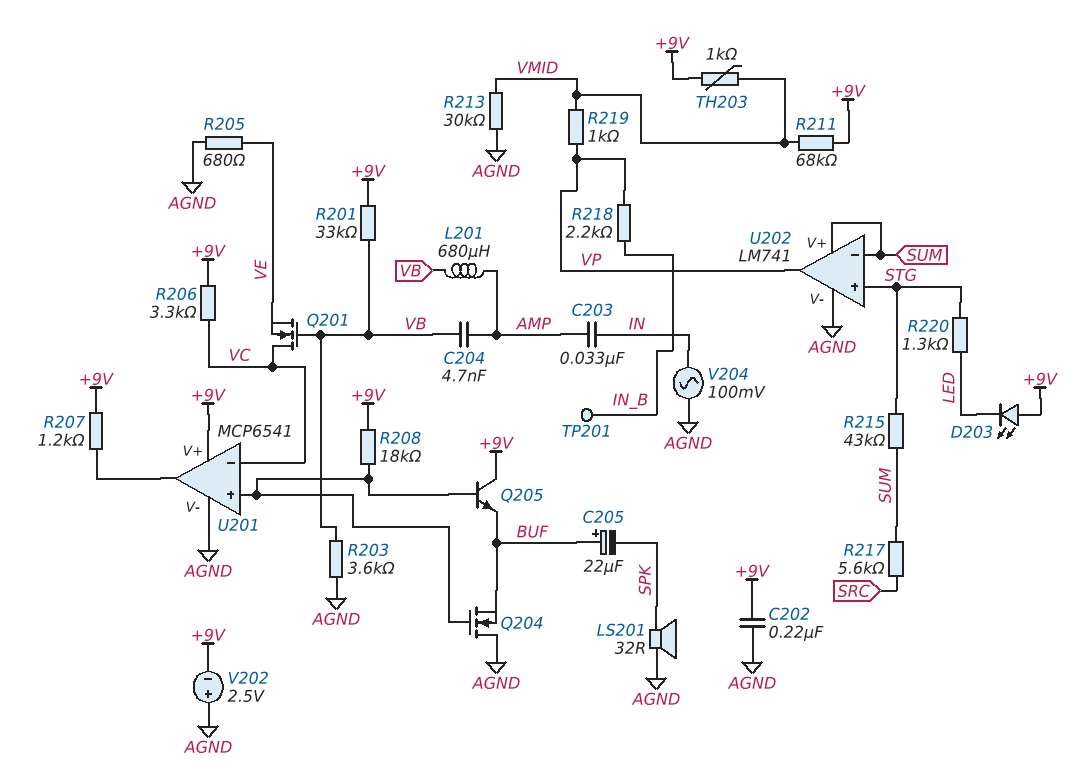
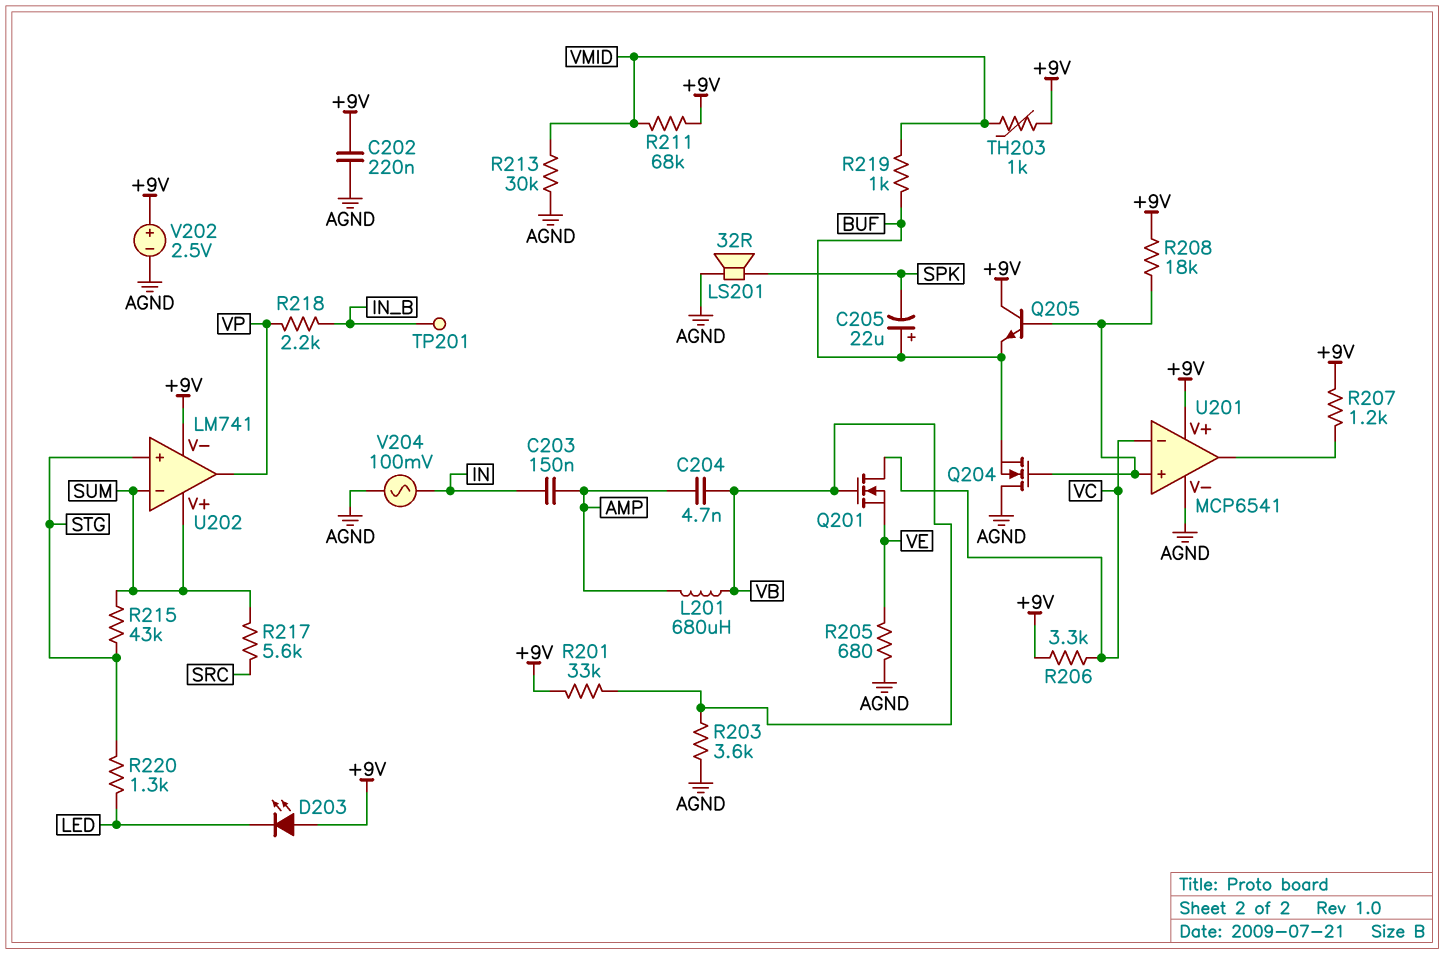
C203: 33nF (AMP, IN) -> 150nF (AMP, IN)
R219: 1k (VMID, VP) -> 1k (BUF, VMID)
U202 pin V-: AGND -> +9V
V202: 2.5V (plus AGND, minus +9V) -> 2.5V (plus +9V, minus AGND)

